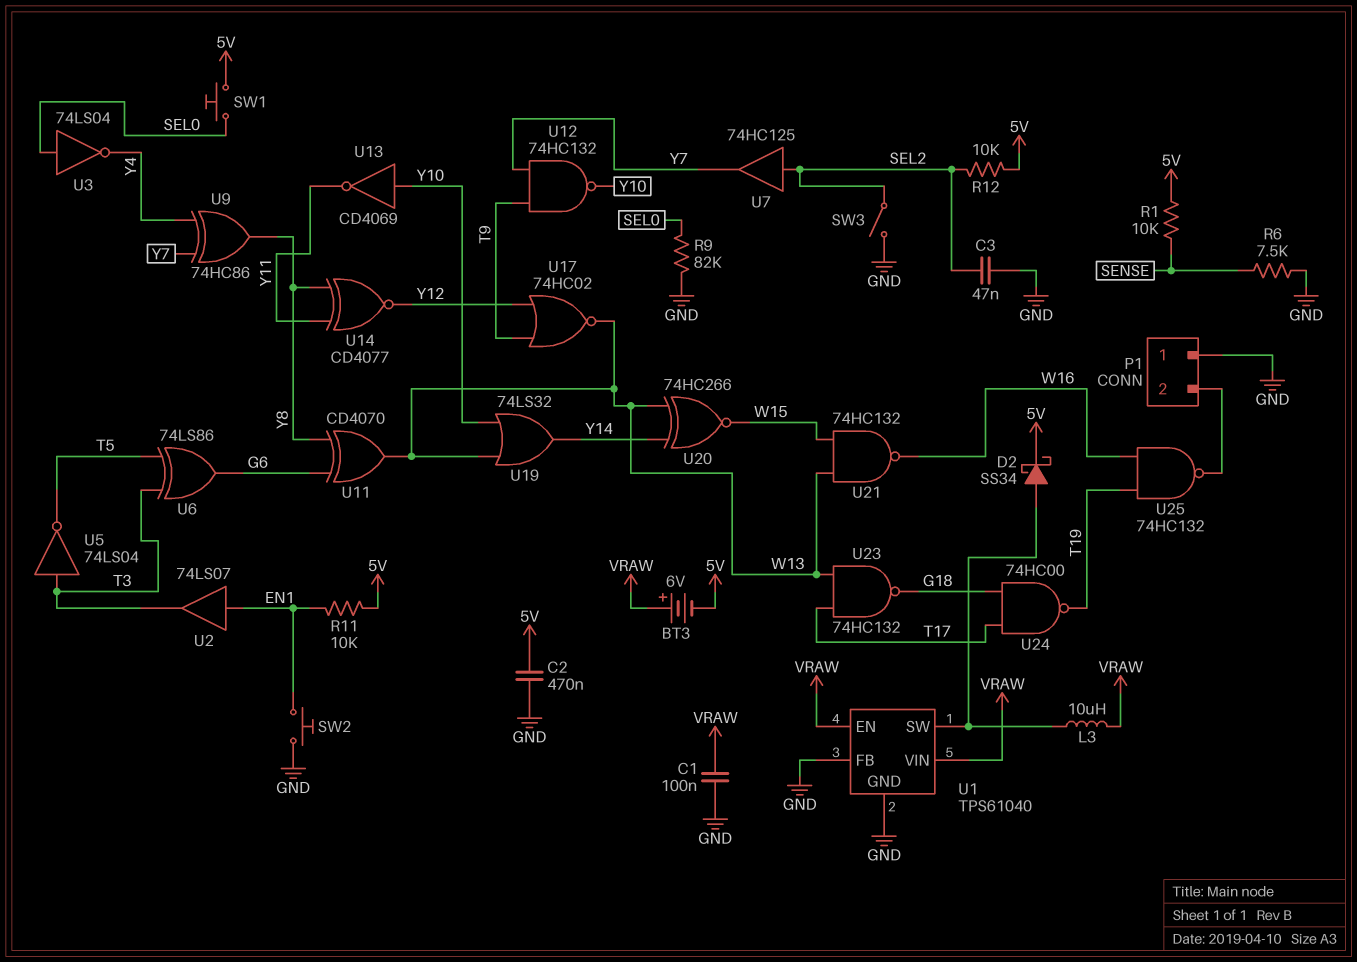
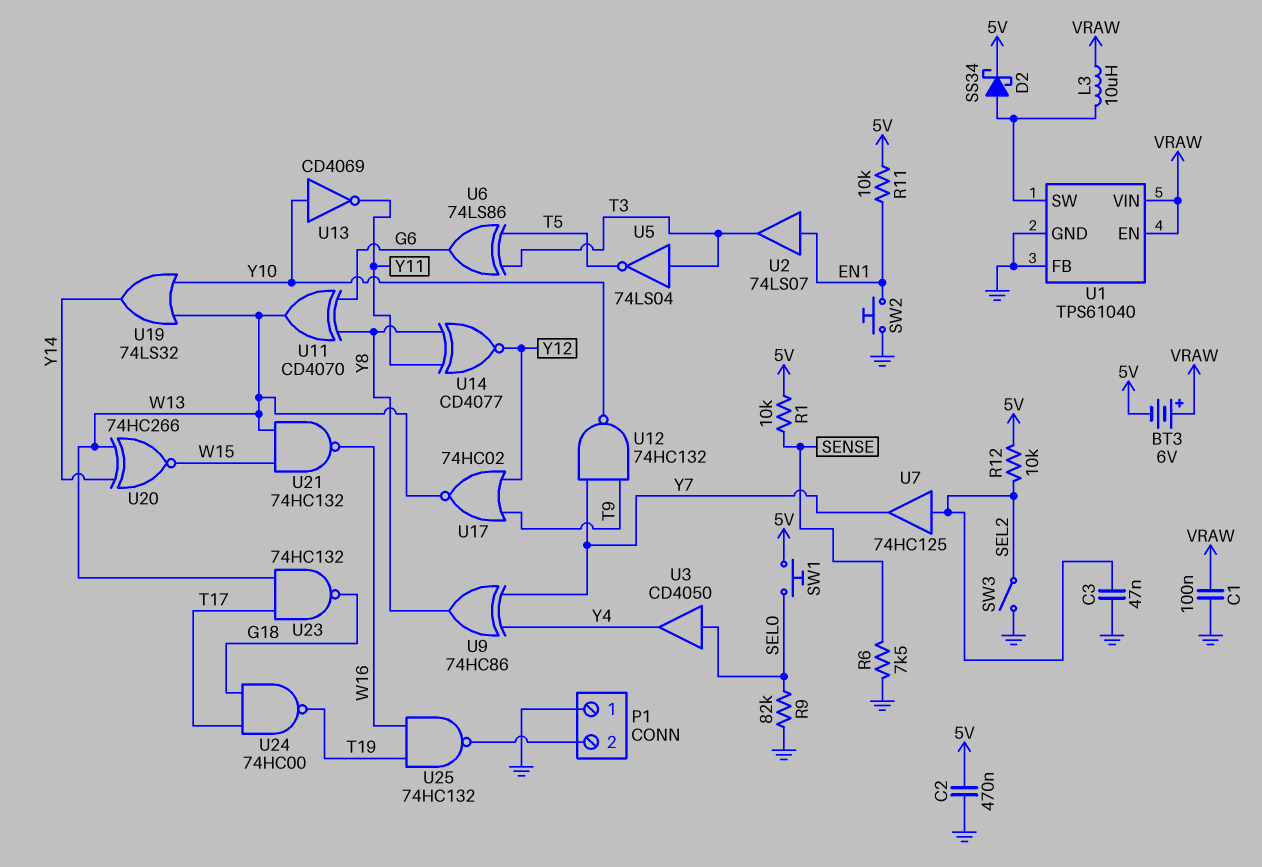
U3: NOT 74LS04 (in SEL0, out Y4) -> buffer CD4050 (in SEL0, out Y4)

